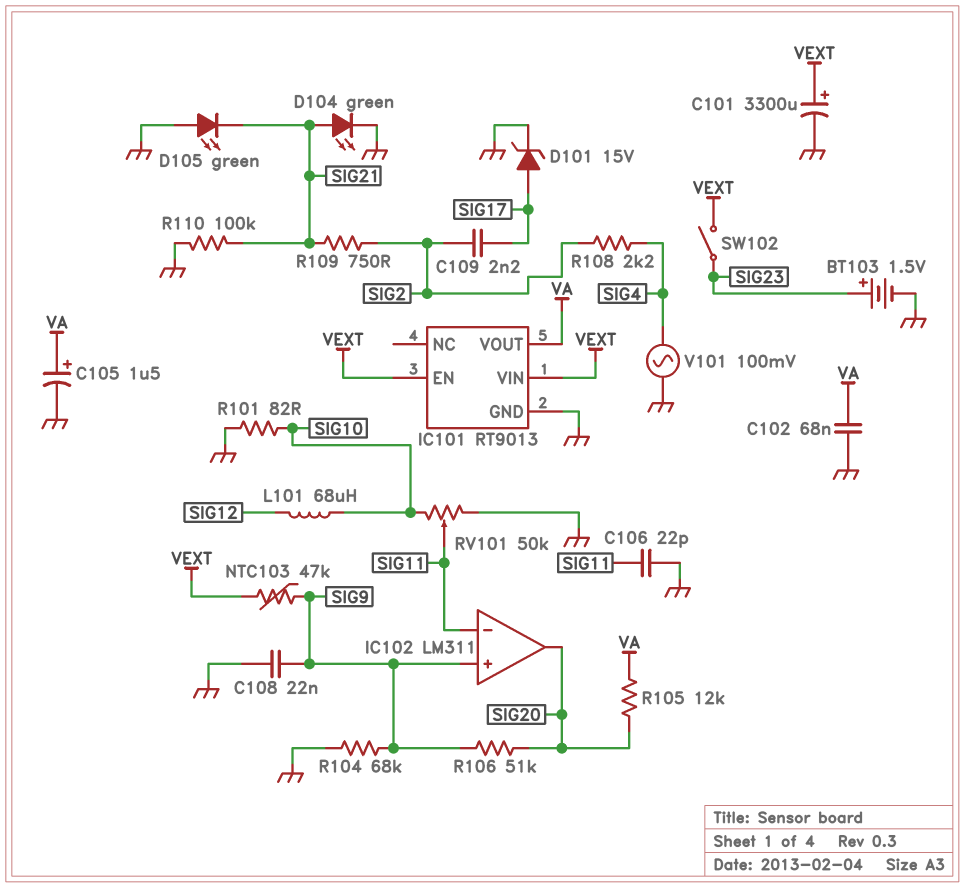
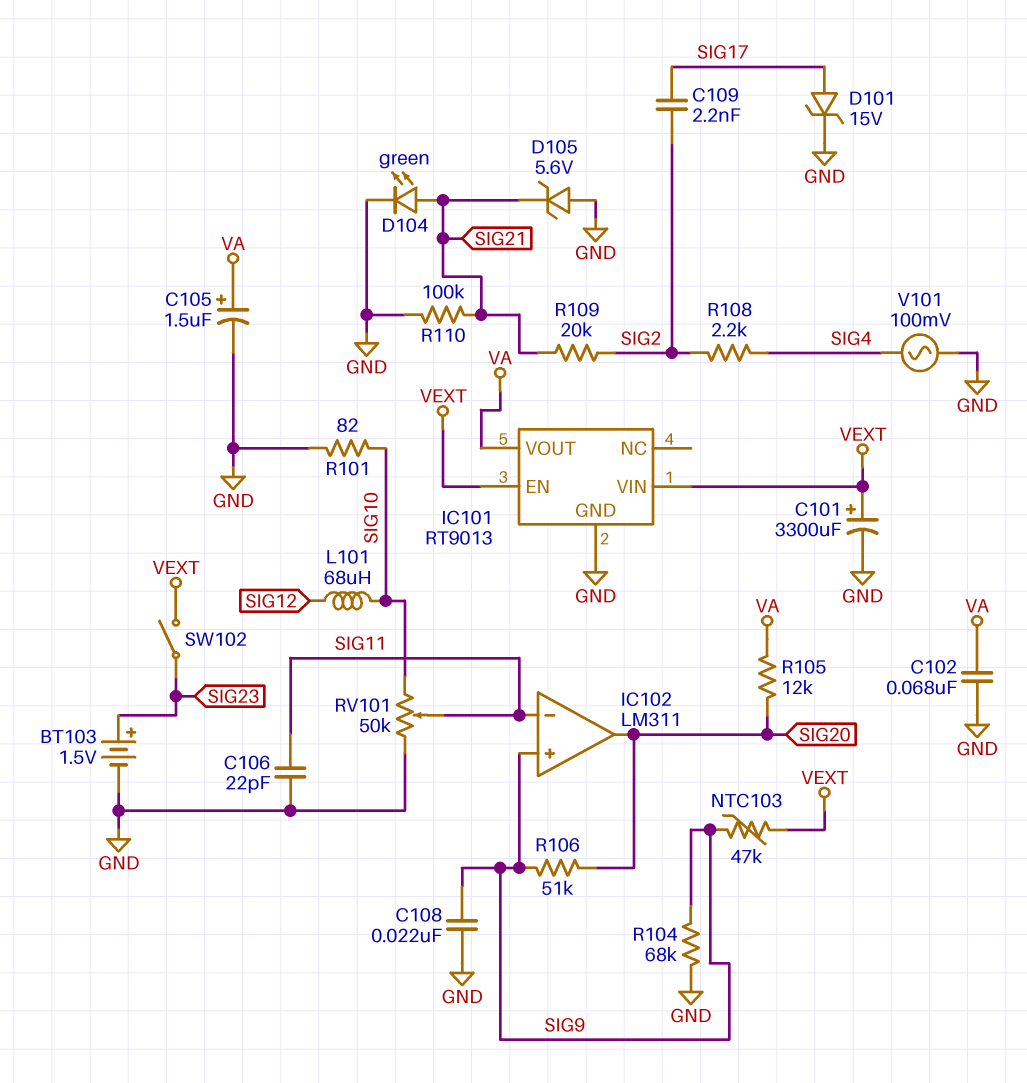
D105: LED green (A GND, K SIG21) -> zener 5.6V (A GND, K SIG21)
R109: 750 (SIG2, SIG21) -> 20k (SIG2, SIG21)

